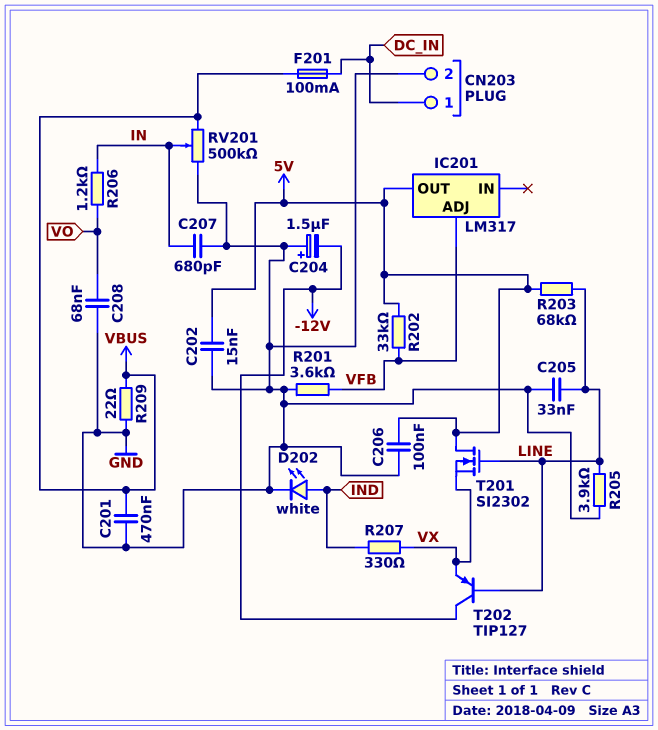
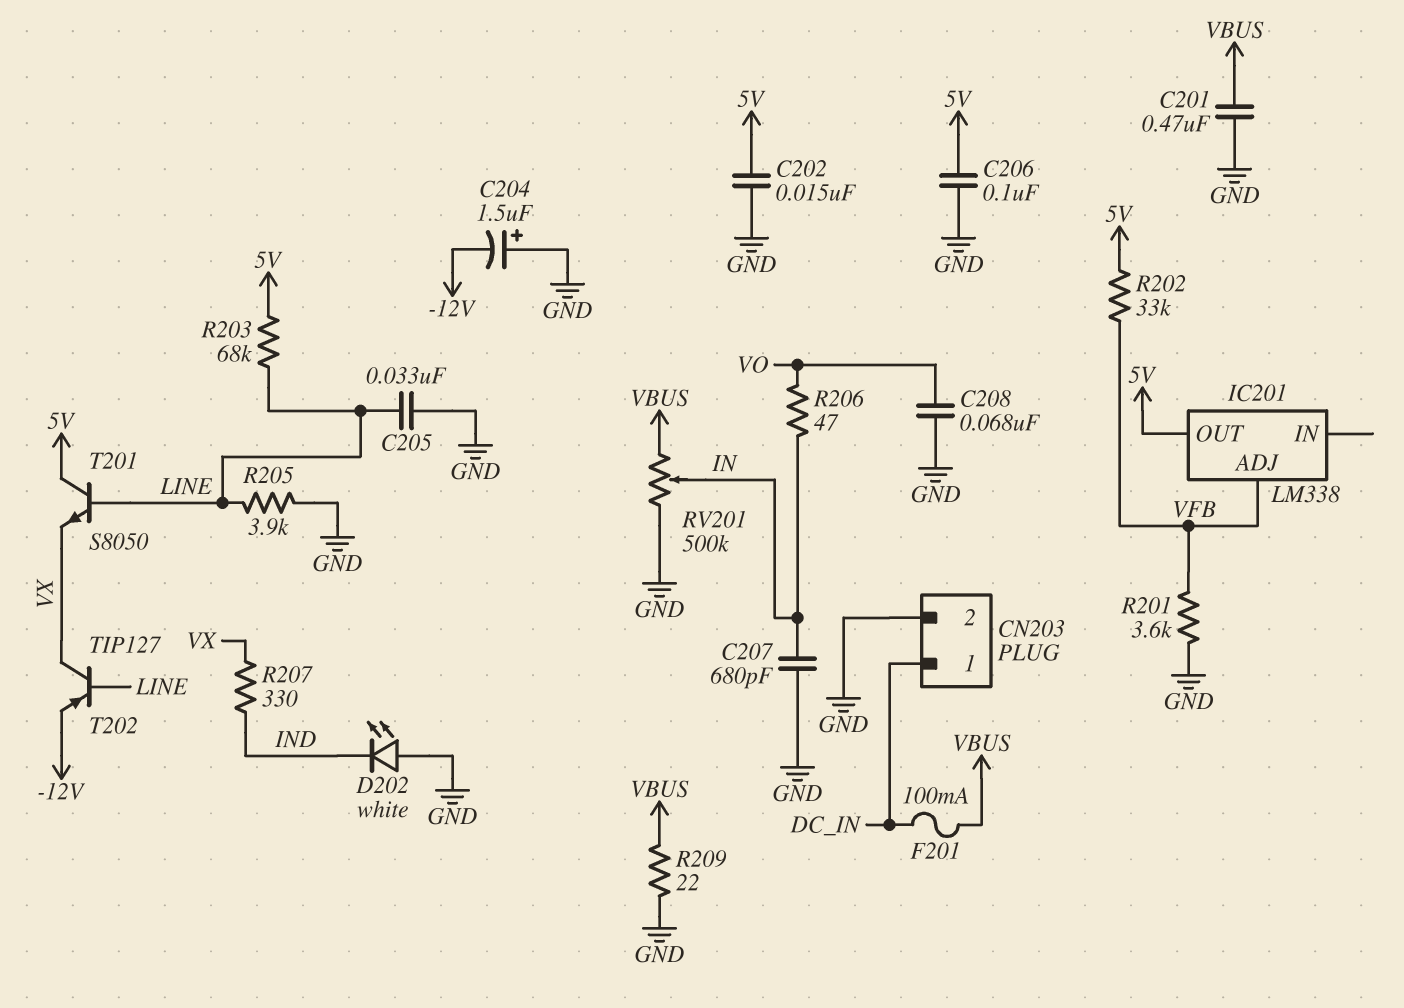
D202: LED white (A IND, K GND) -> LED white (A GND, K IND)
IC201: LM317 -> LM338
R206: 1.2k (IN, VO) -> 47 (IN, VO)
T201: NMOS SI2302 (G LINE, D 5V, S VX) -> NPN S8050 (B LINE, C 5V, E VX)
T202: PNP TIP127 (B LINE, C -12V, E VX) -> PNP TIP127 (B LINE, C VX, E -12V)

